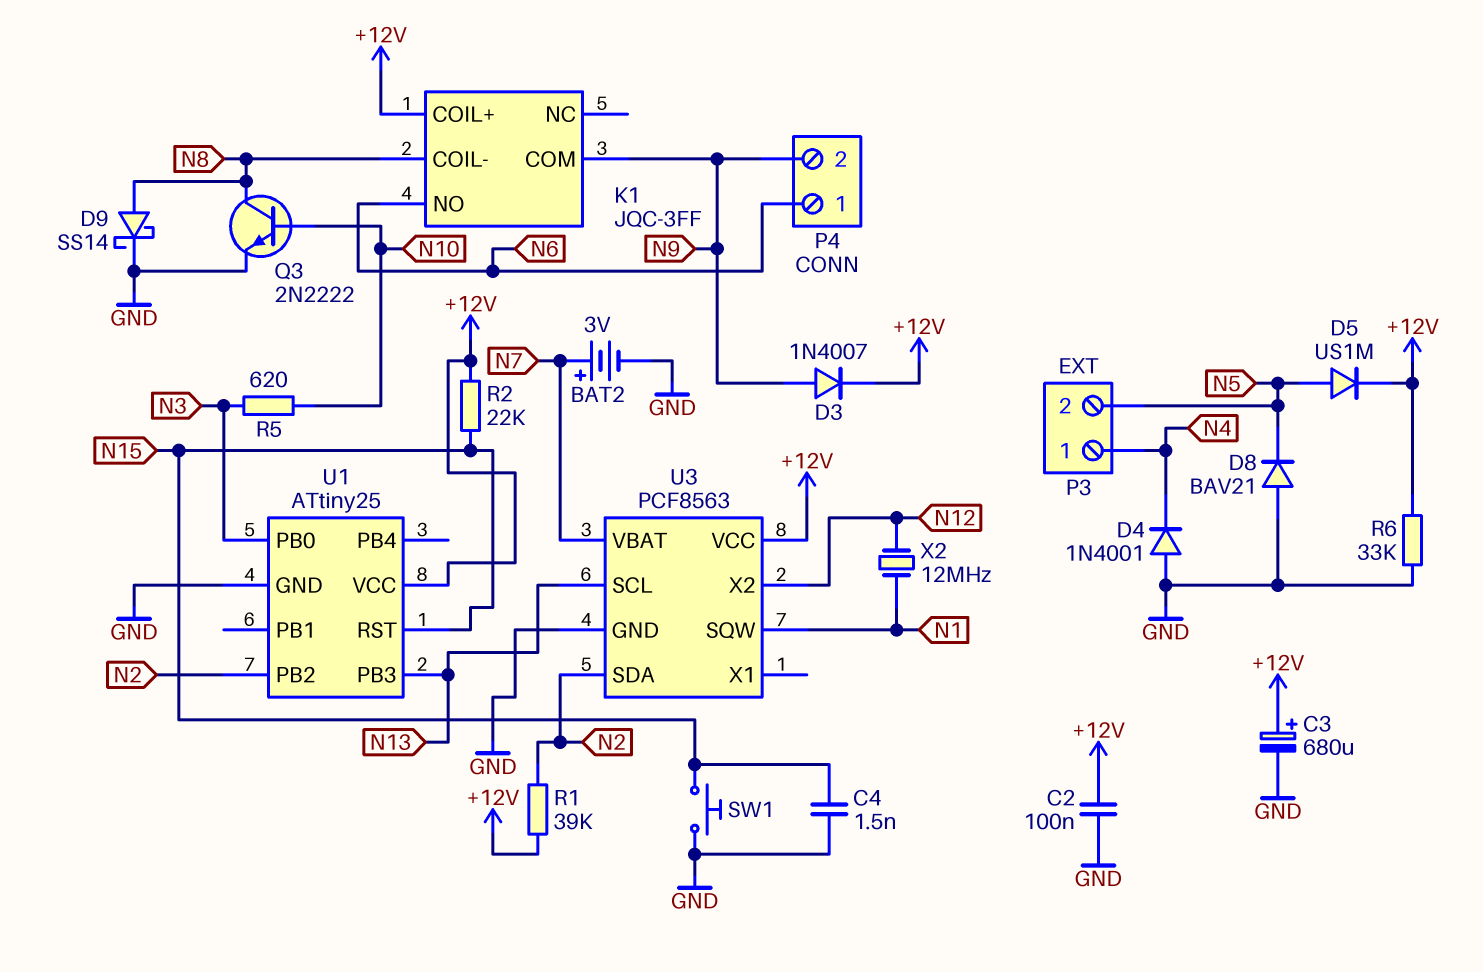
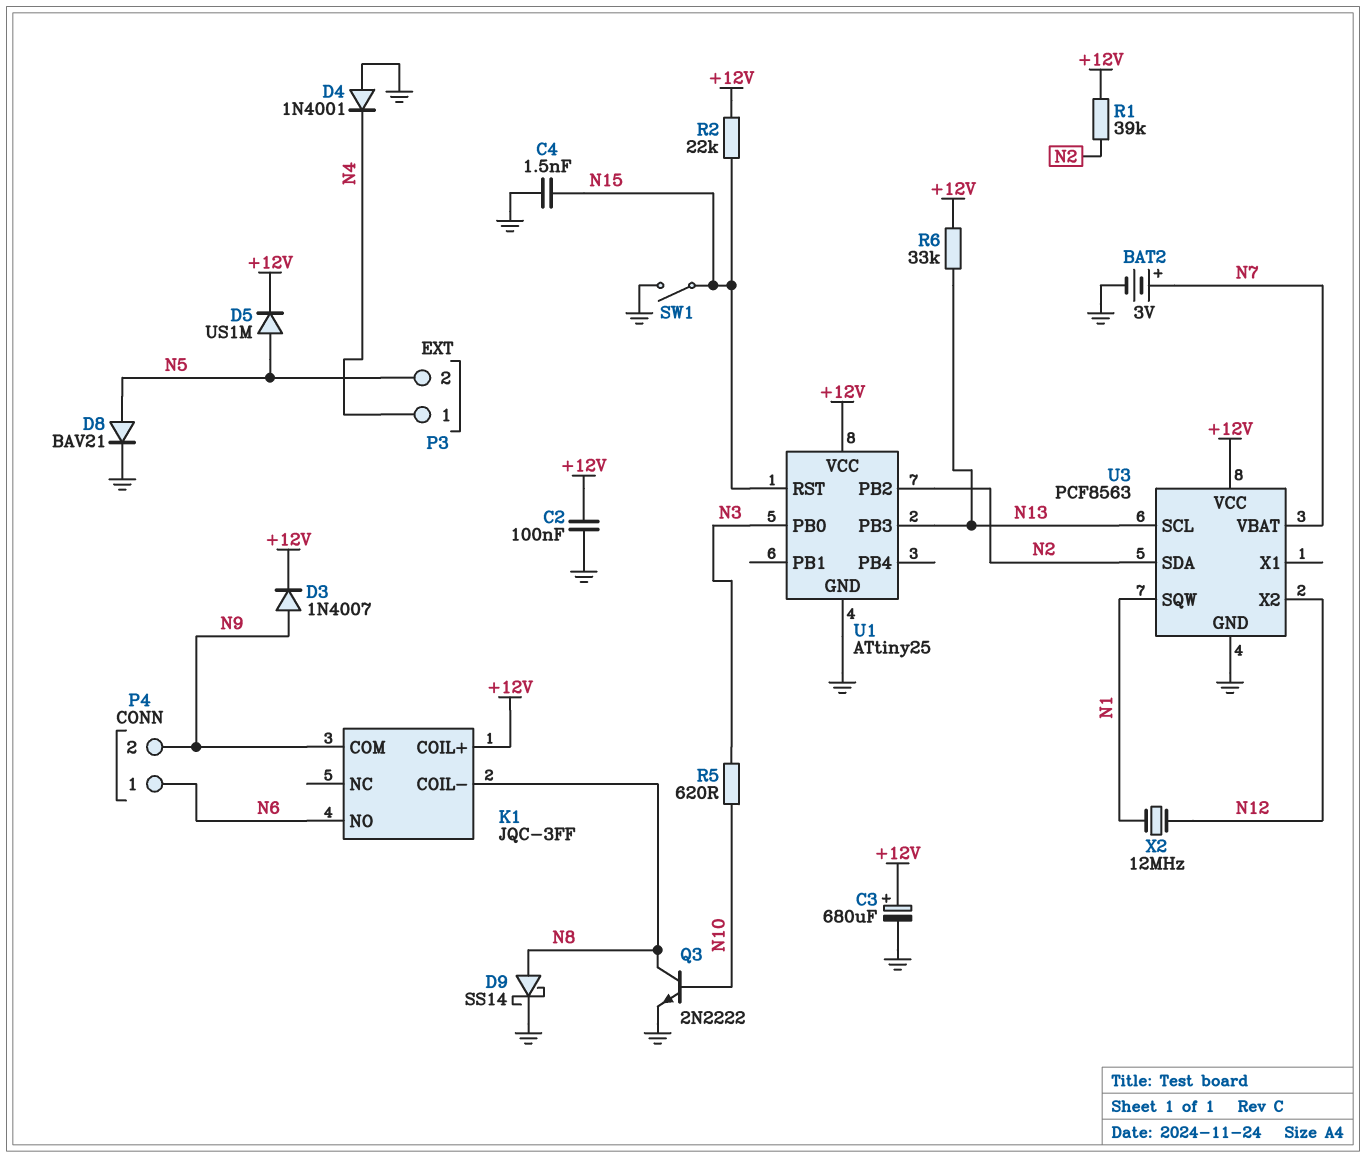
D8: diode BAV21 (A GND, K N5) -> diode BAV21 (A N5, K GND)
R6: 33k (+12V, GND) -> 33k (+12V, N13)
SW1: button (GND, N15) -> switch (GND, N15)

